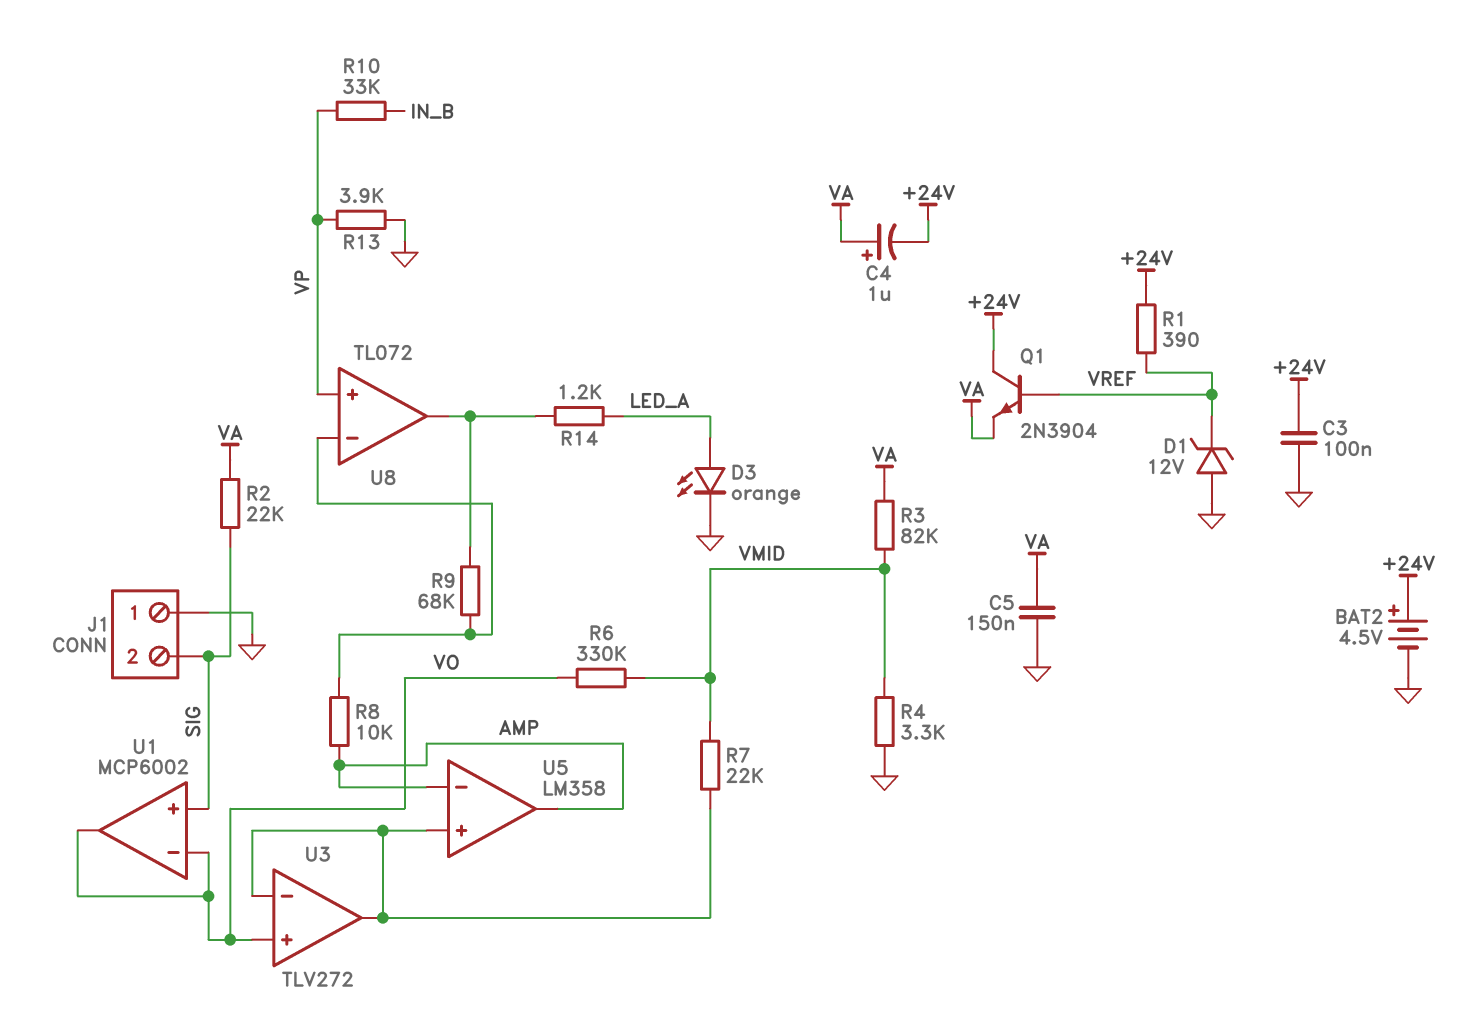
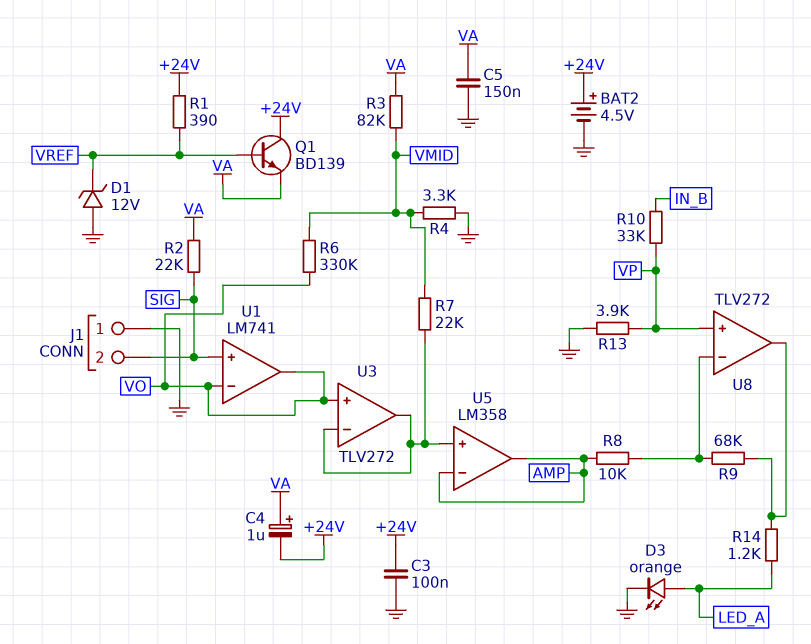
Q1: NPN 2N3904 (B VREF, C +24V, E VA) -> NPN BD139 (B VREF, C +24V, E VA)
U1: MCP6002 -> LM741
U8: TL072 -> TLV272

